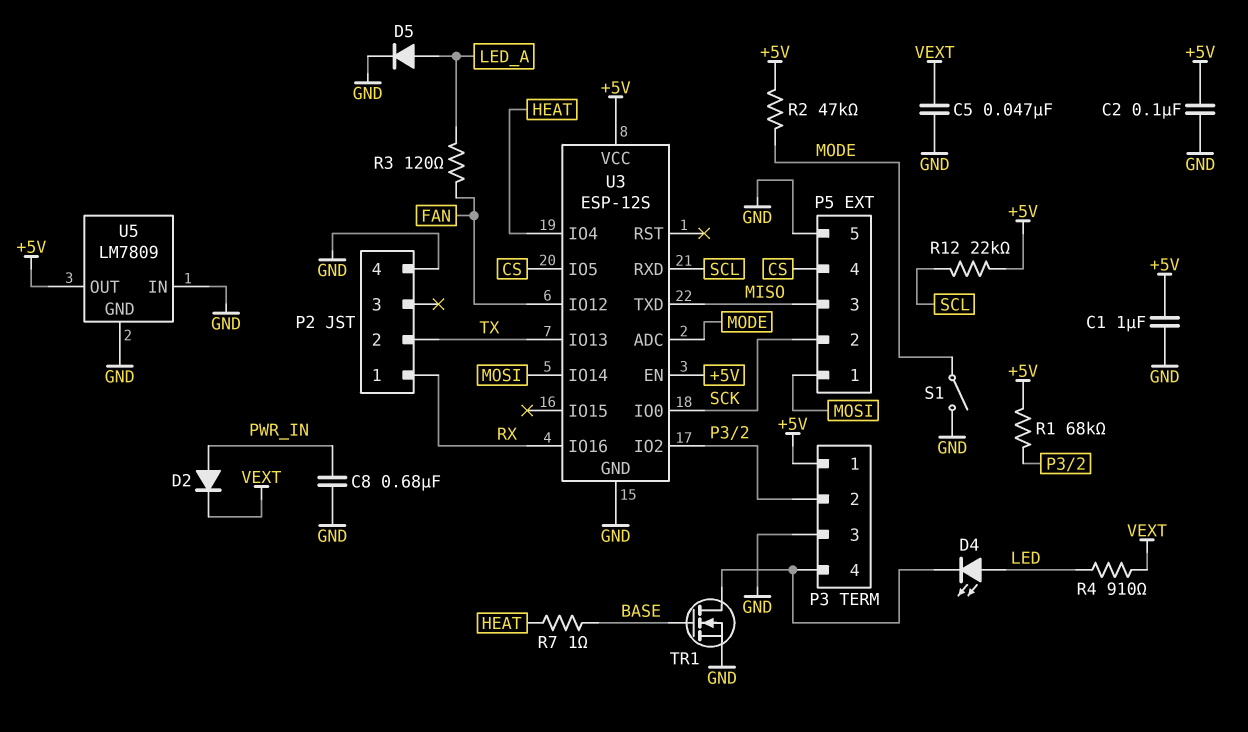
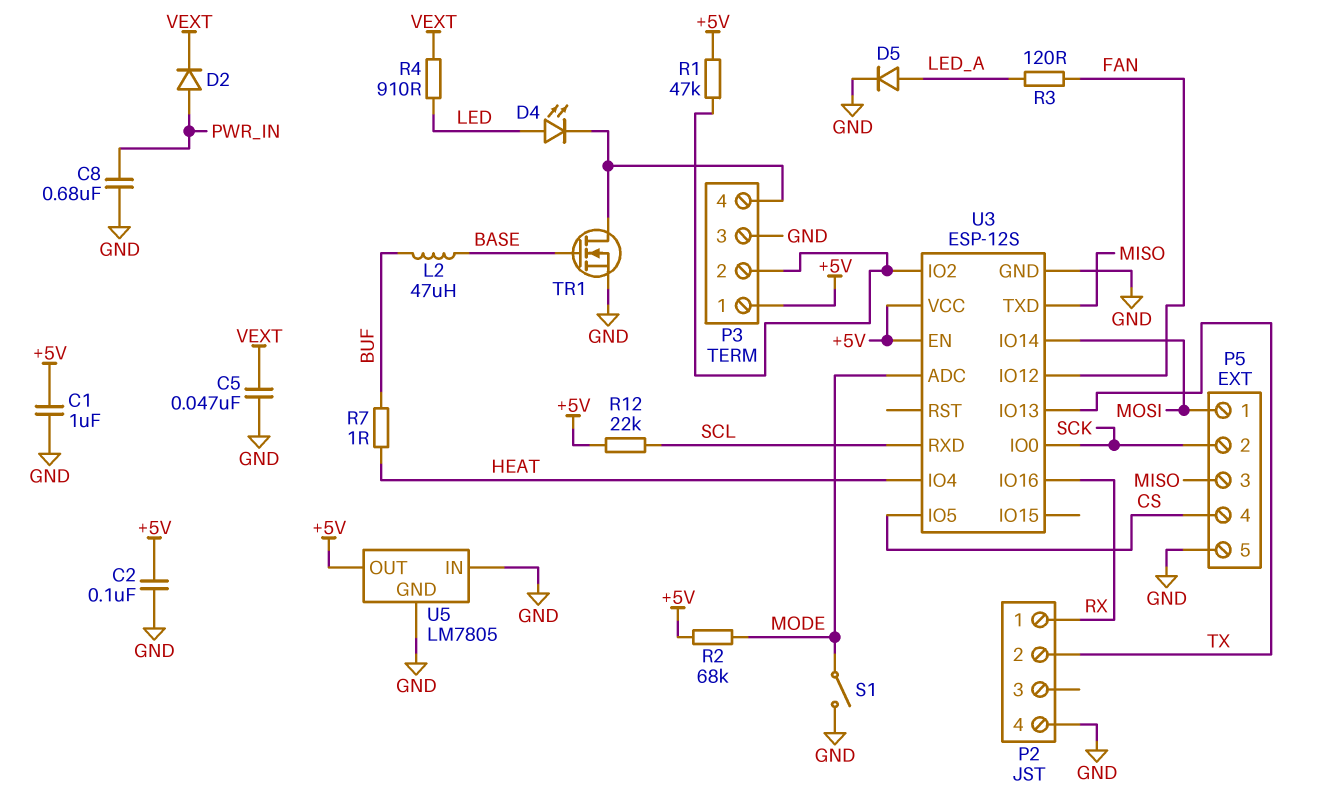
L2: none -> 47uH (BASE, BUF)
R1: 68k (+5V, P3/2) -> 47k (+5V, P3/2)
R2: 47k (+5V, MODE) -> 68k (+5V, MODE)
R7: 1 (BASE, HEAT) -> 1 (BUF, HEAT)
U5: LM7809 -> LM7805

